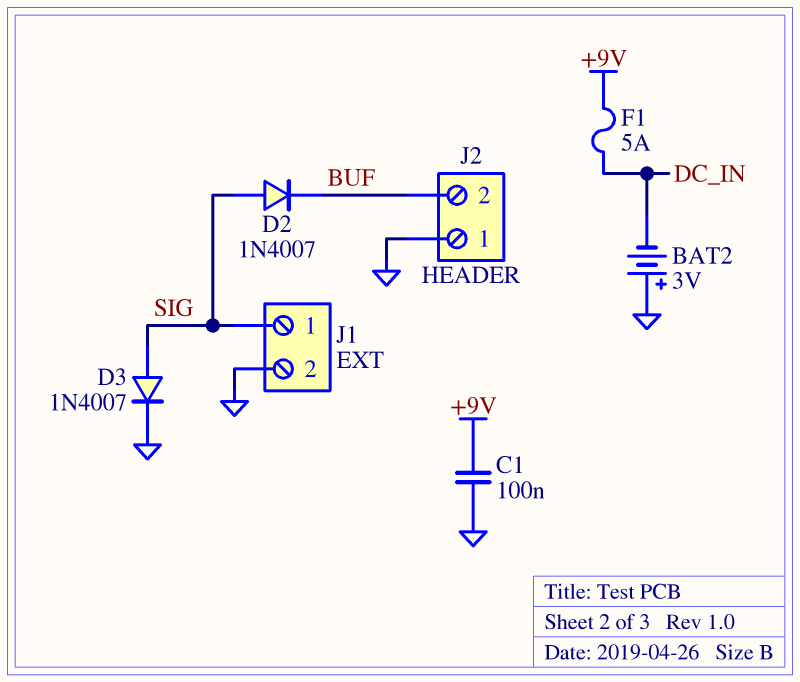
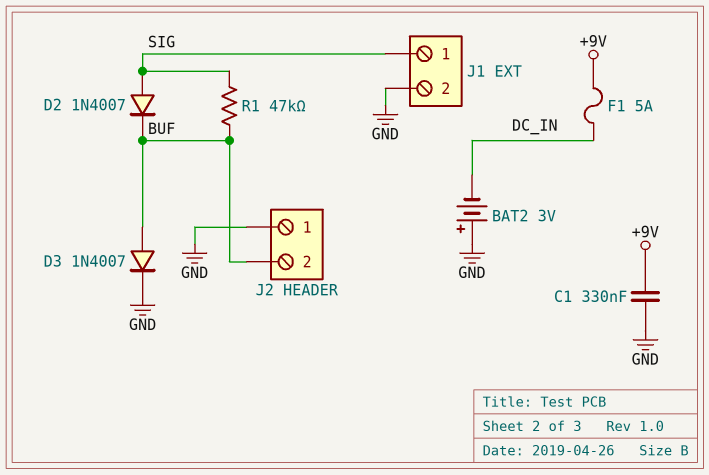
C1: 100nF (+9V, GND) -> 330nF (+9V, GND)
D3: diode 1N4007 (A SIG, K GND) -> diode 1N4007 (A BUF, K GND)
R1: none -> 47k (BUF, SIG)

